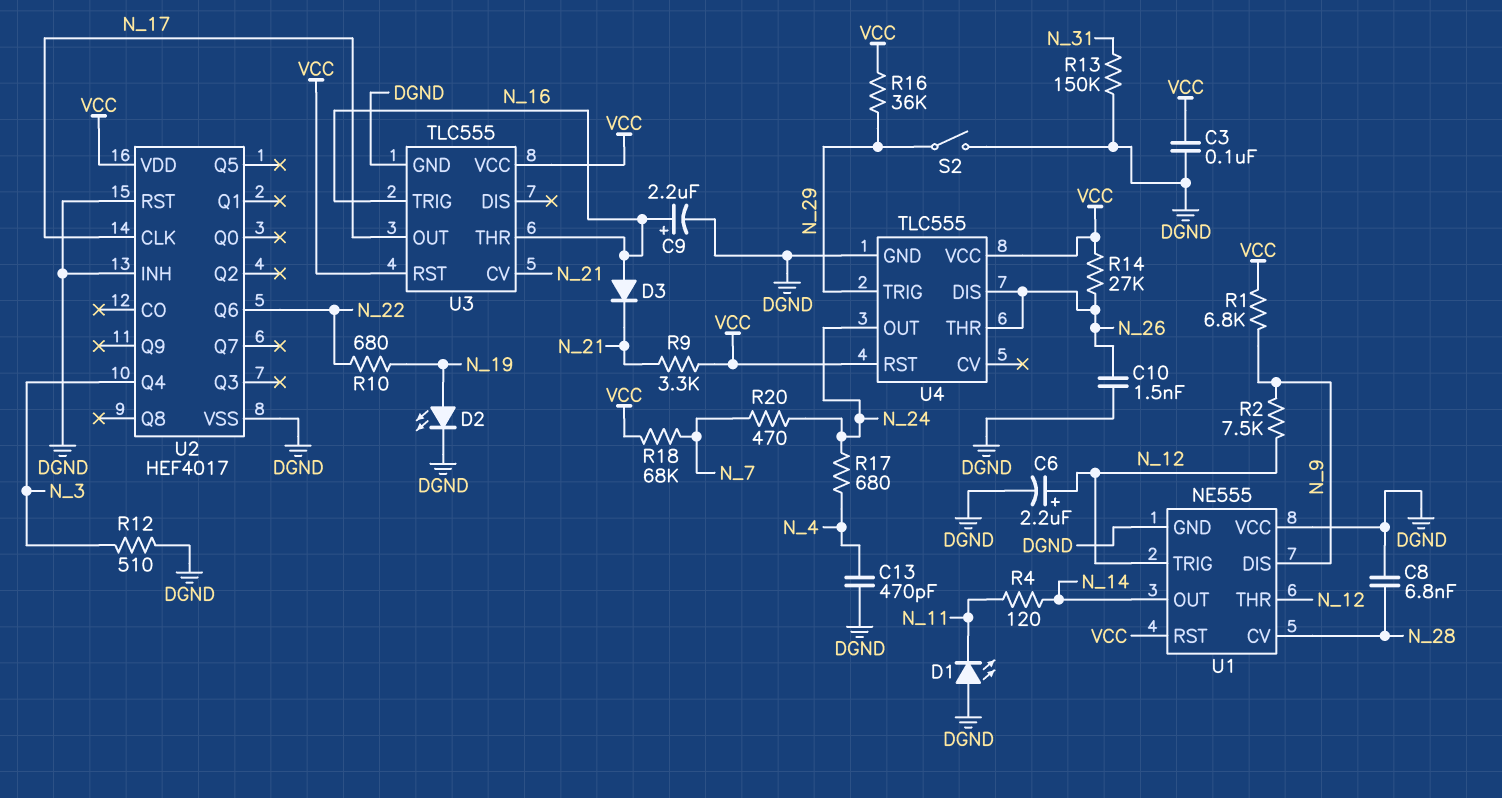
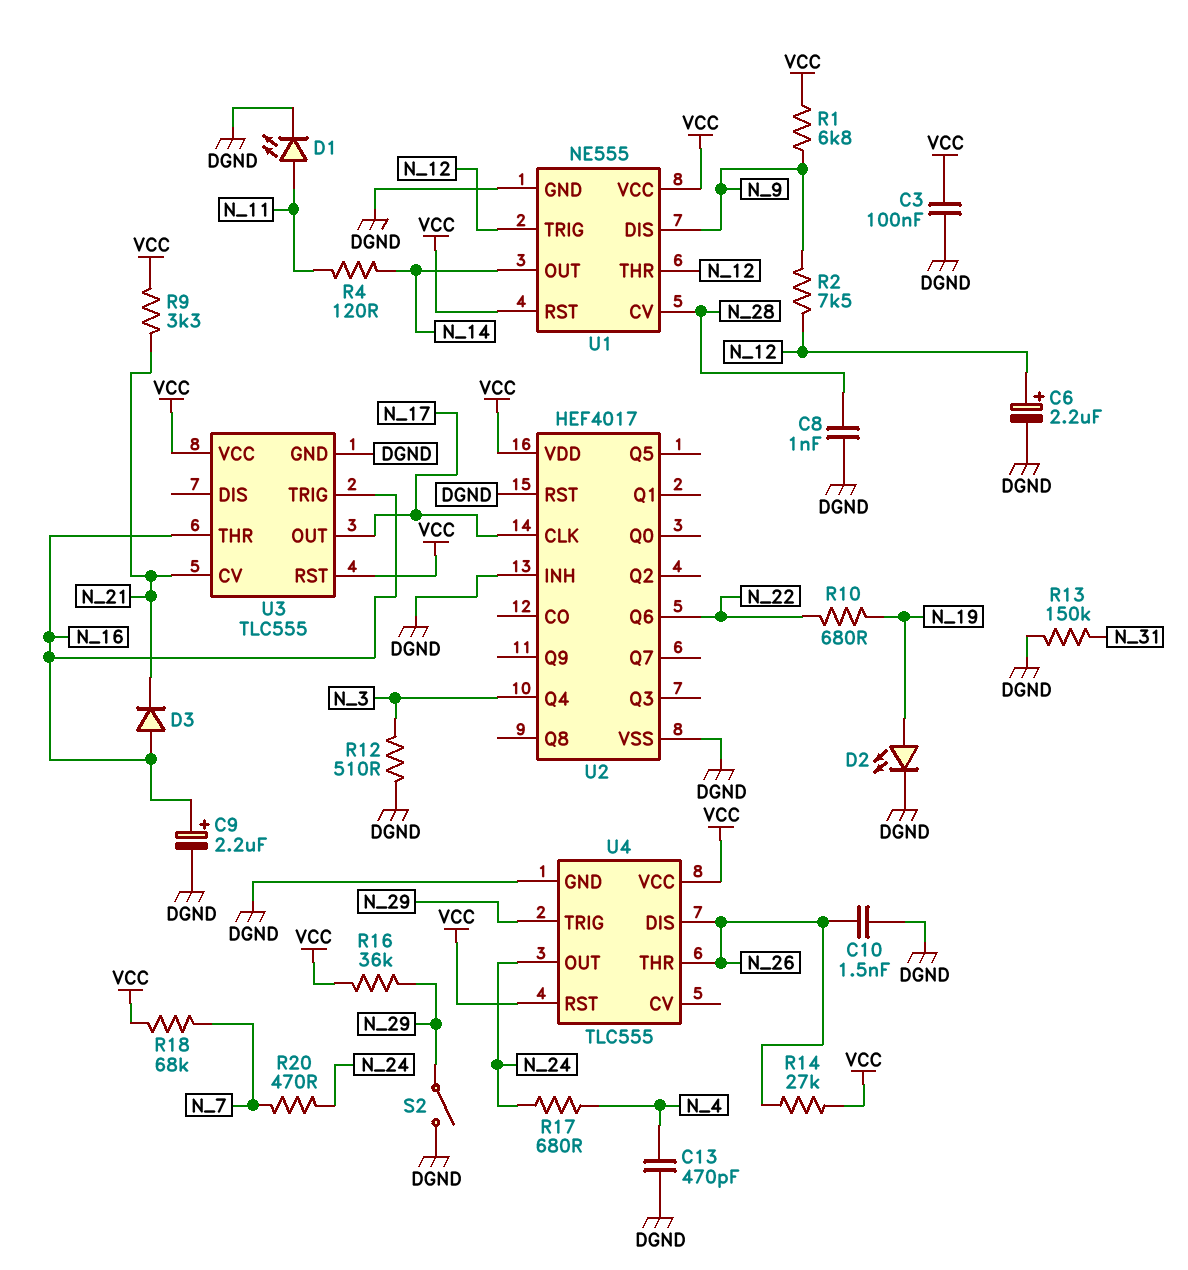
C8: 6.8nF (DGND, N_28) -> 1nF (DGND, N_28)
D1: LED (A DGND, K N_11) -> LED (A N_11, K DGND)
U1 pin VCC: DGND -> VCC

